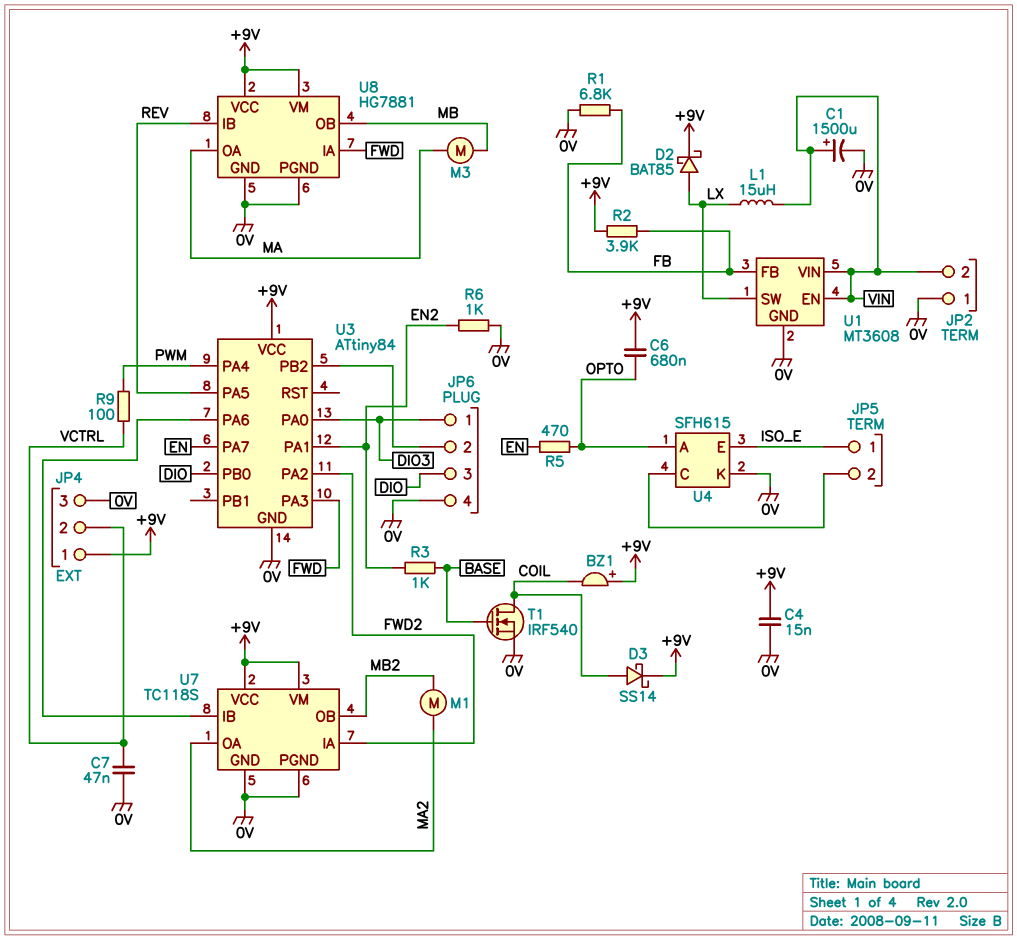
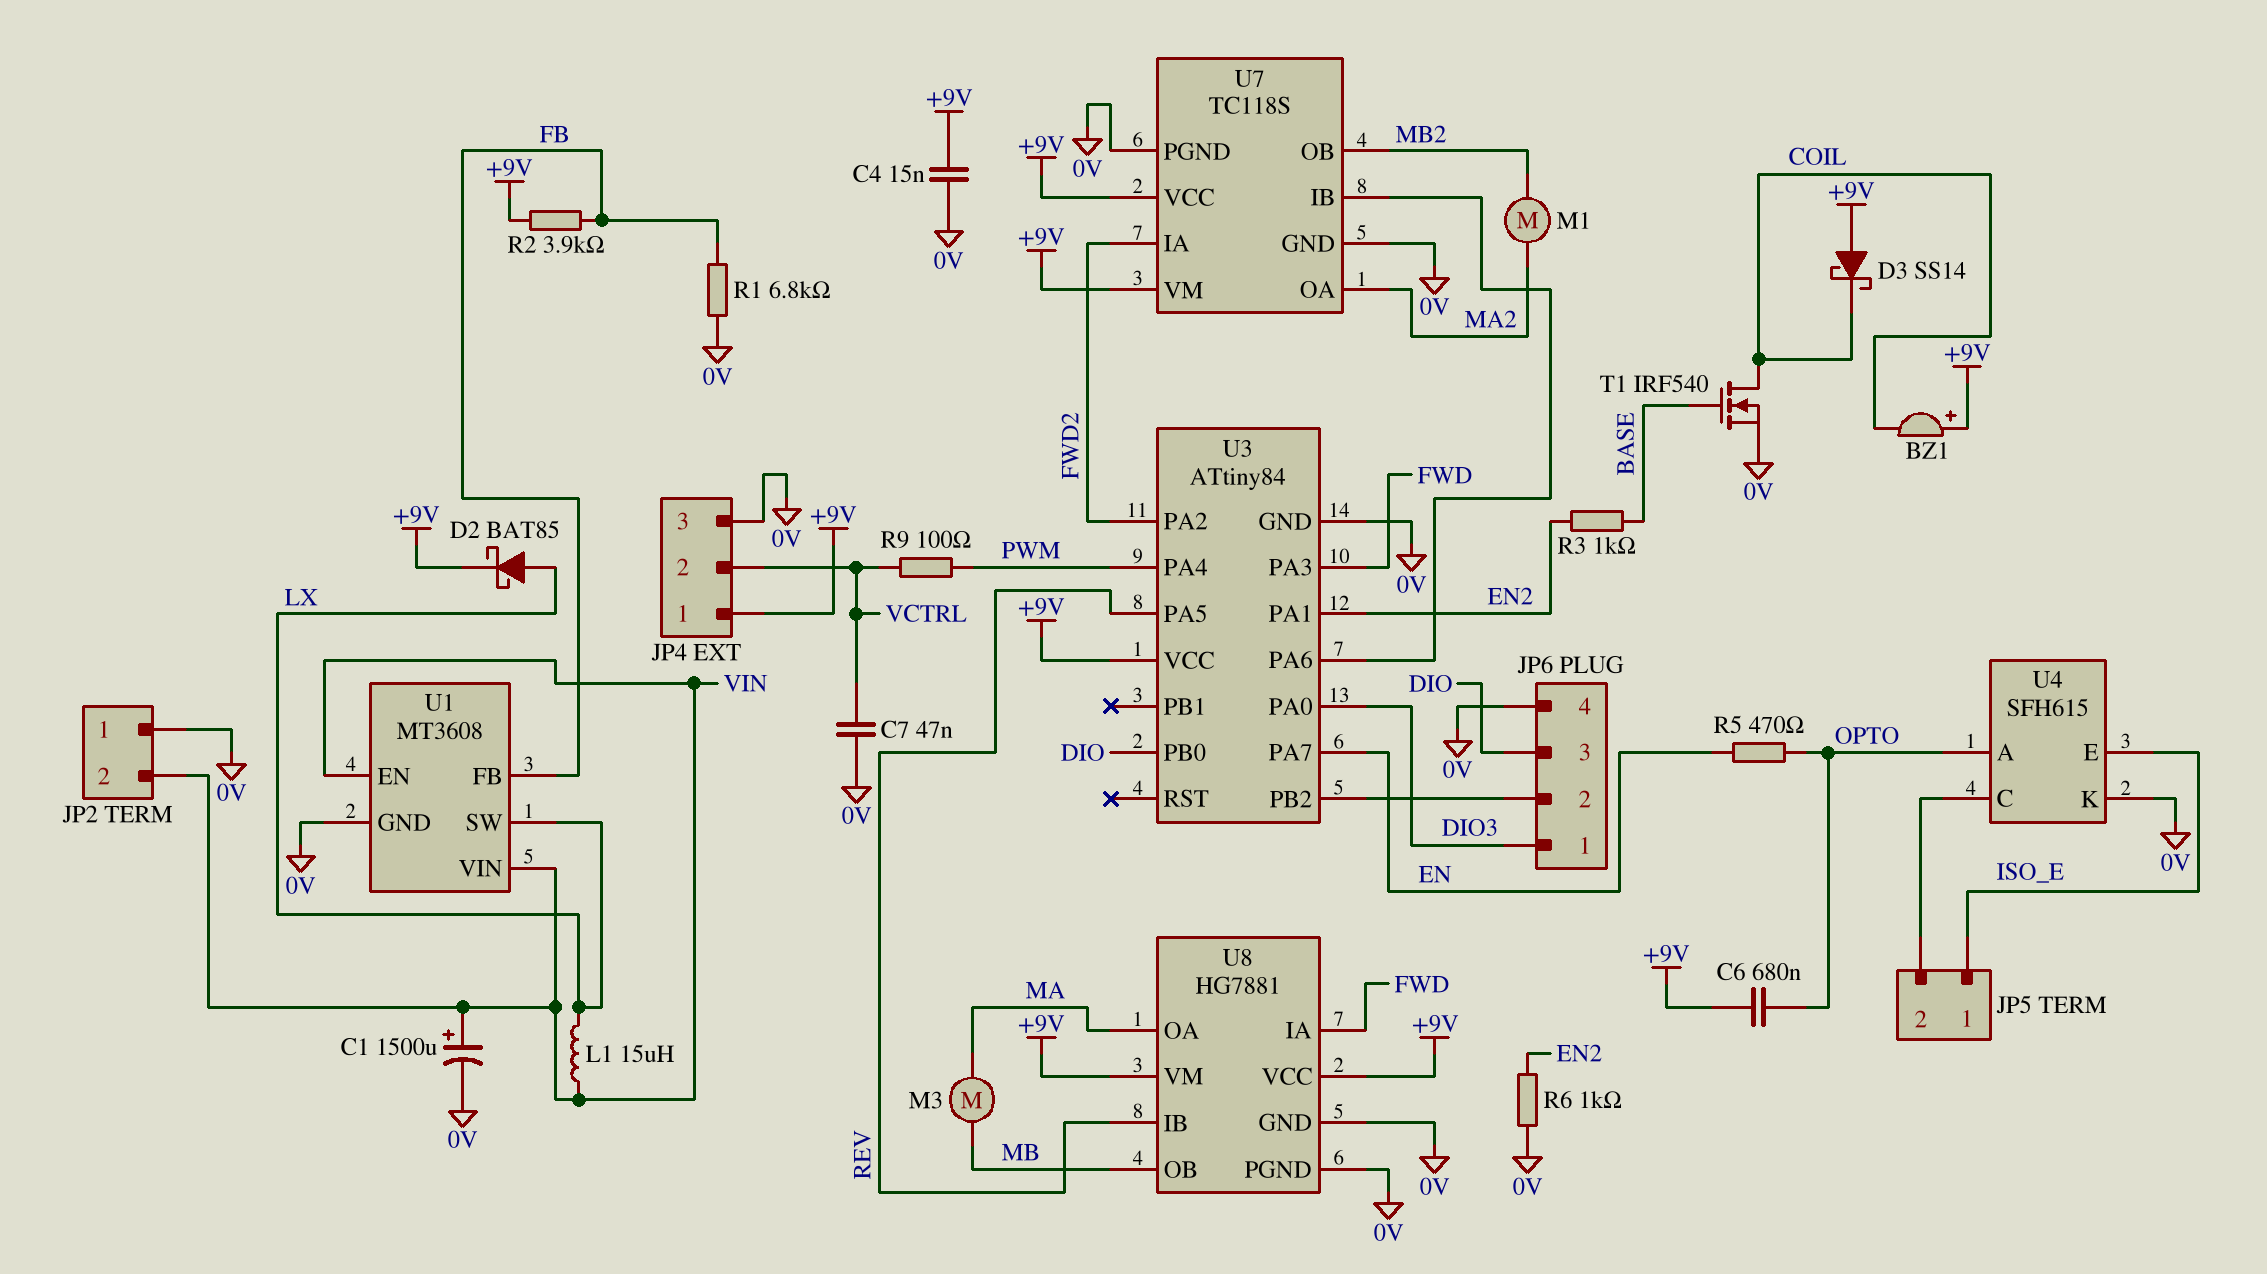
D3: schottky SS14 (A COIL, K +9V) -> schottky SS14 (A +9V, K COIL)

